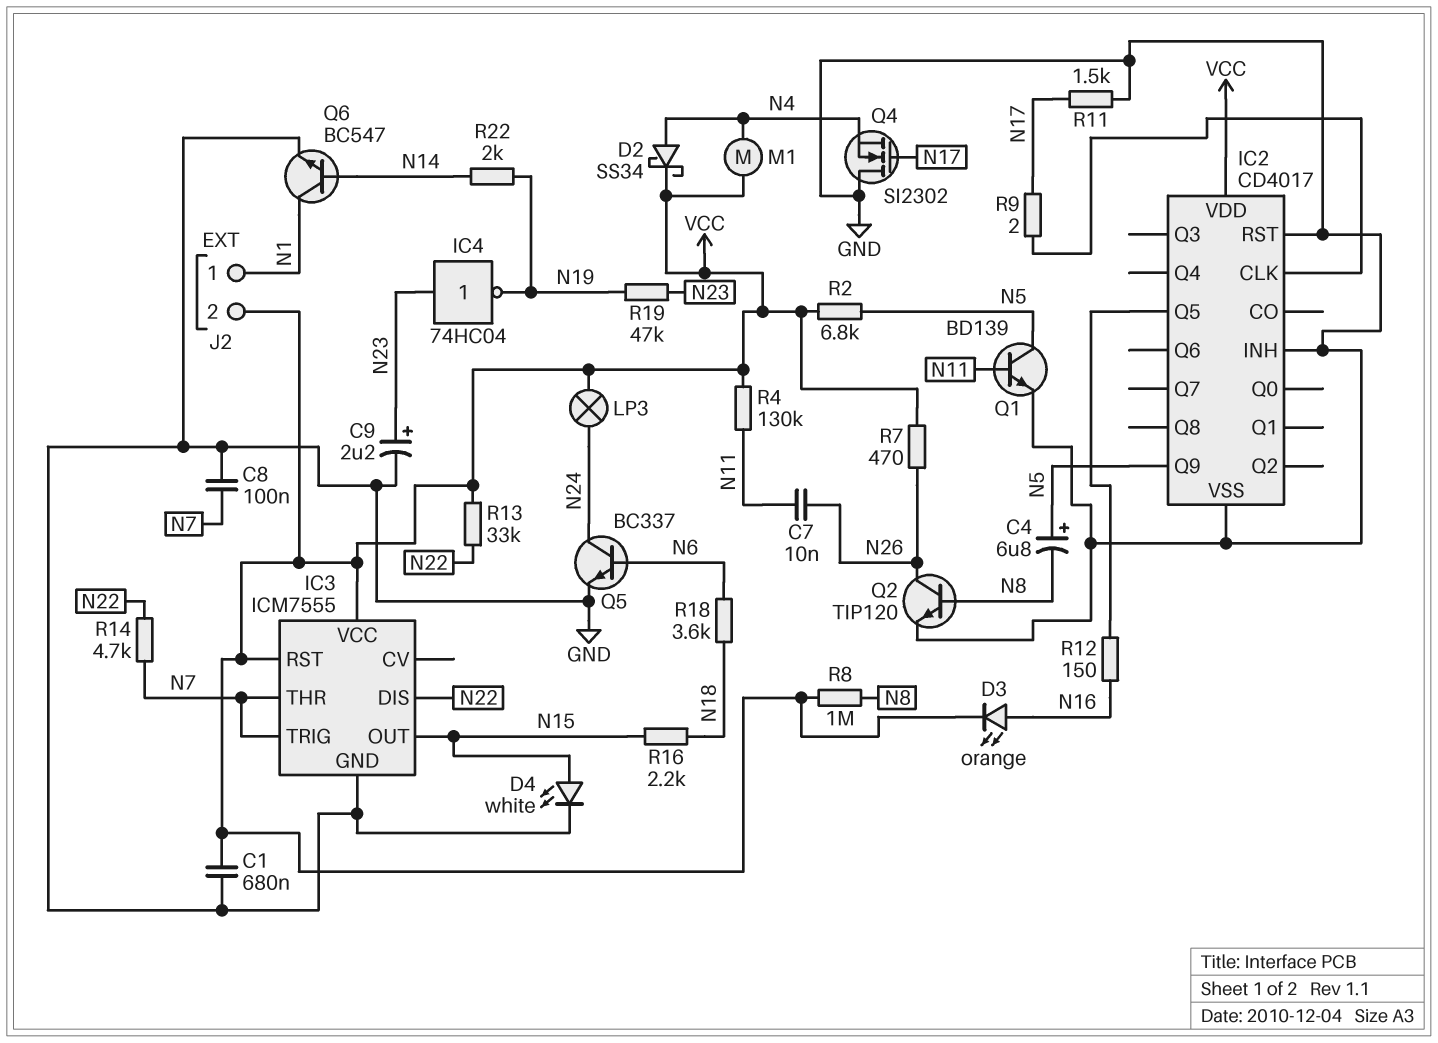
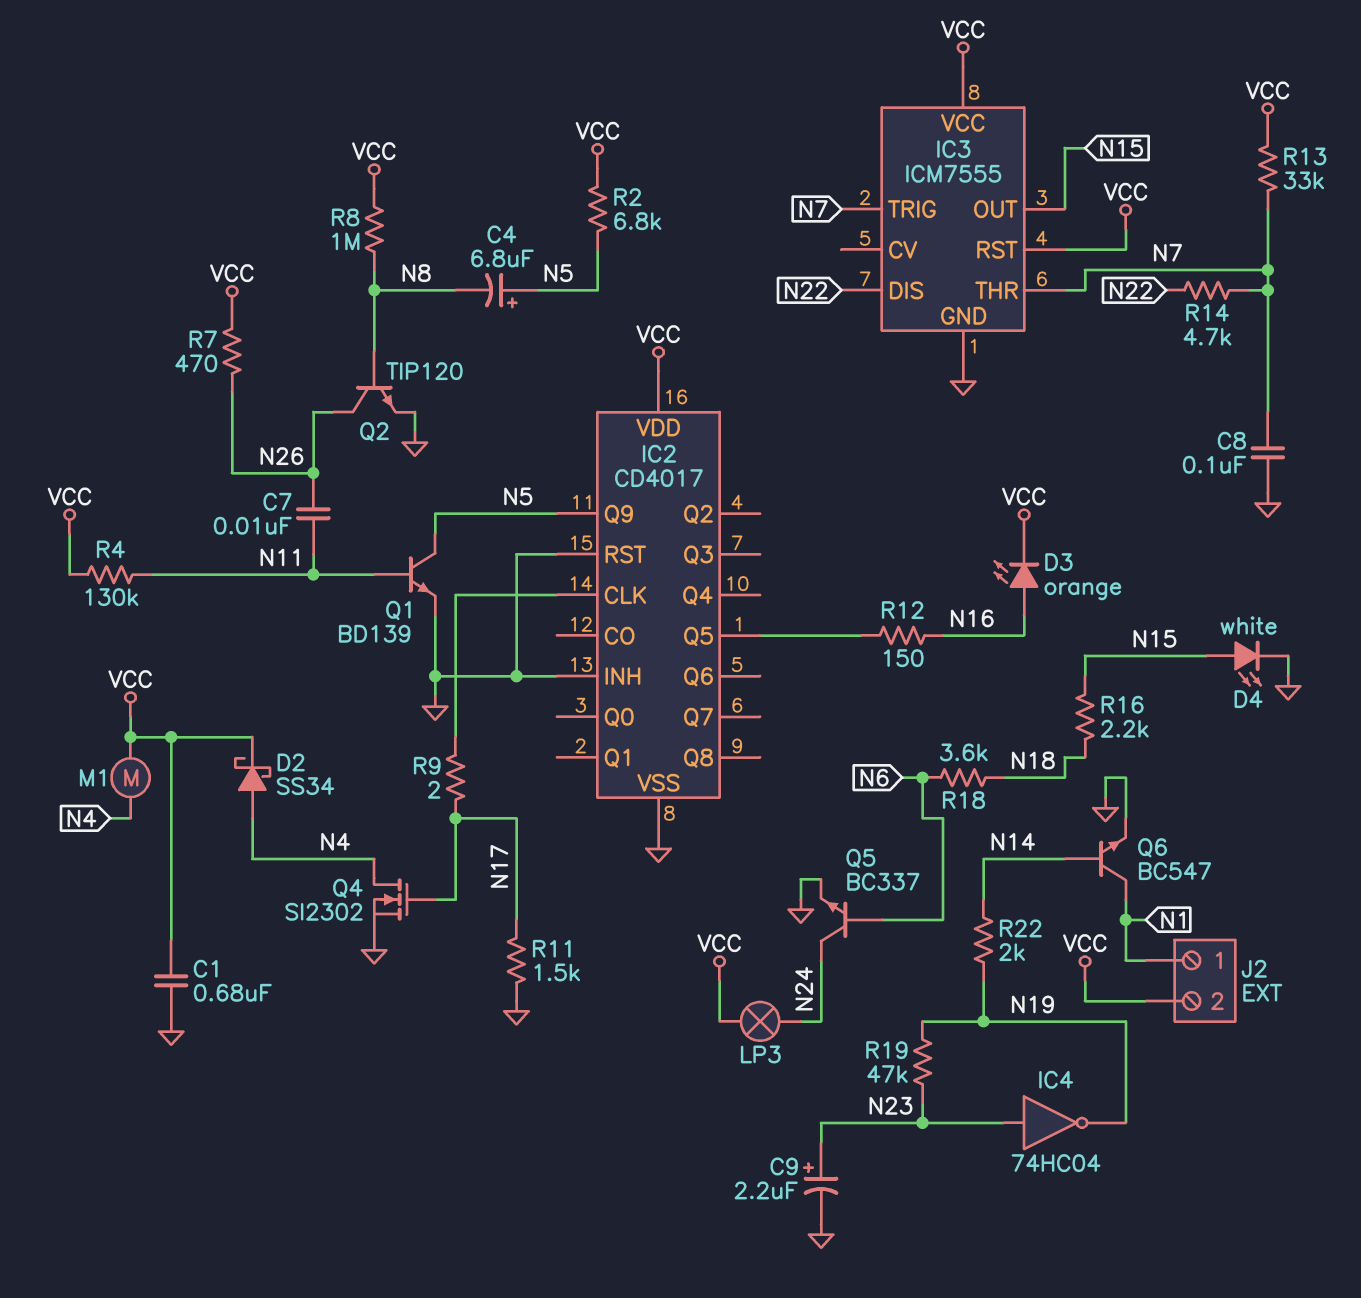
Q4: NMOS SI2302 (G N17, D GND, S N4) -> NMOS SI2302 (G N17, D N4, S GND)
R13: 33k (N22, VCC) -> 33k (N7, VCC)

